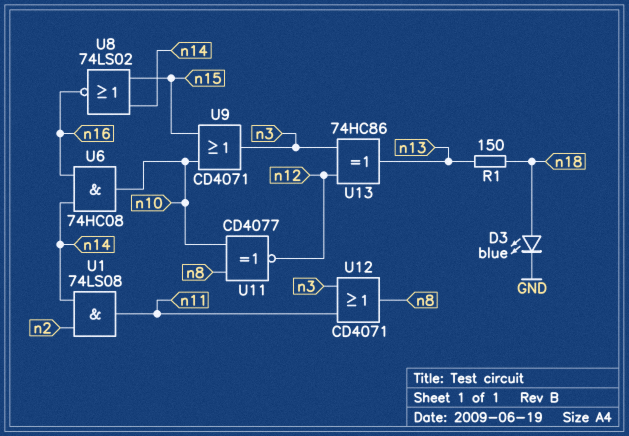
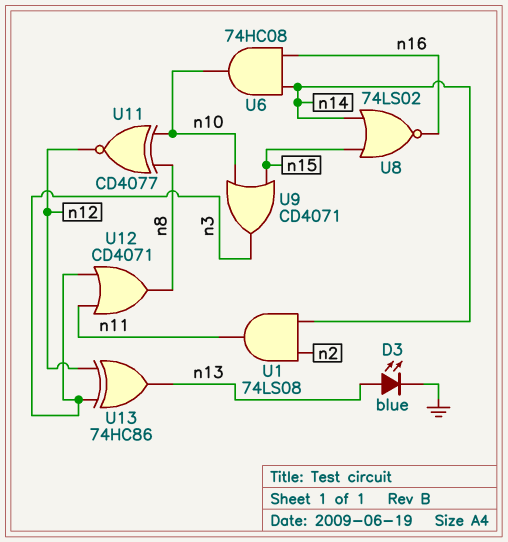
D3: LED blue (A n18, K GND) -> LED blue (A n13, K GND)
R1: 150 (n13, n18) -> none

